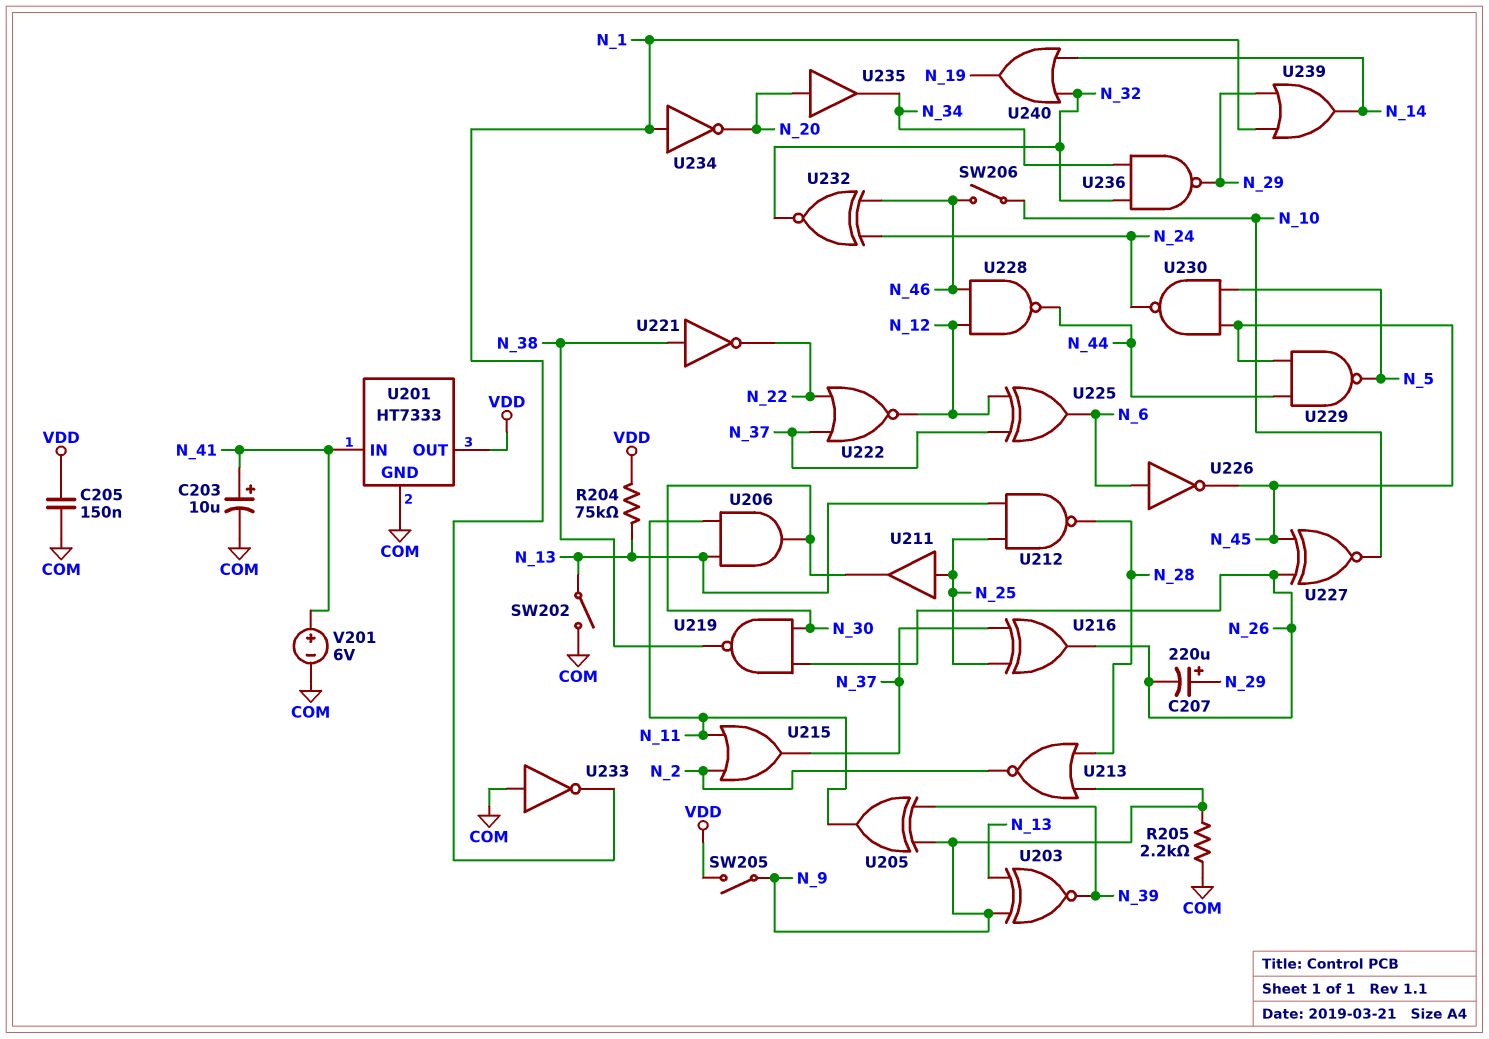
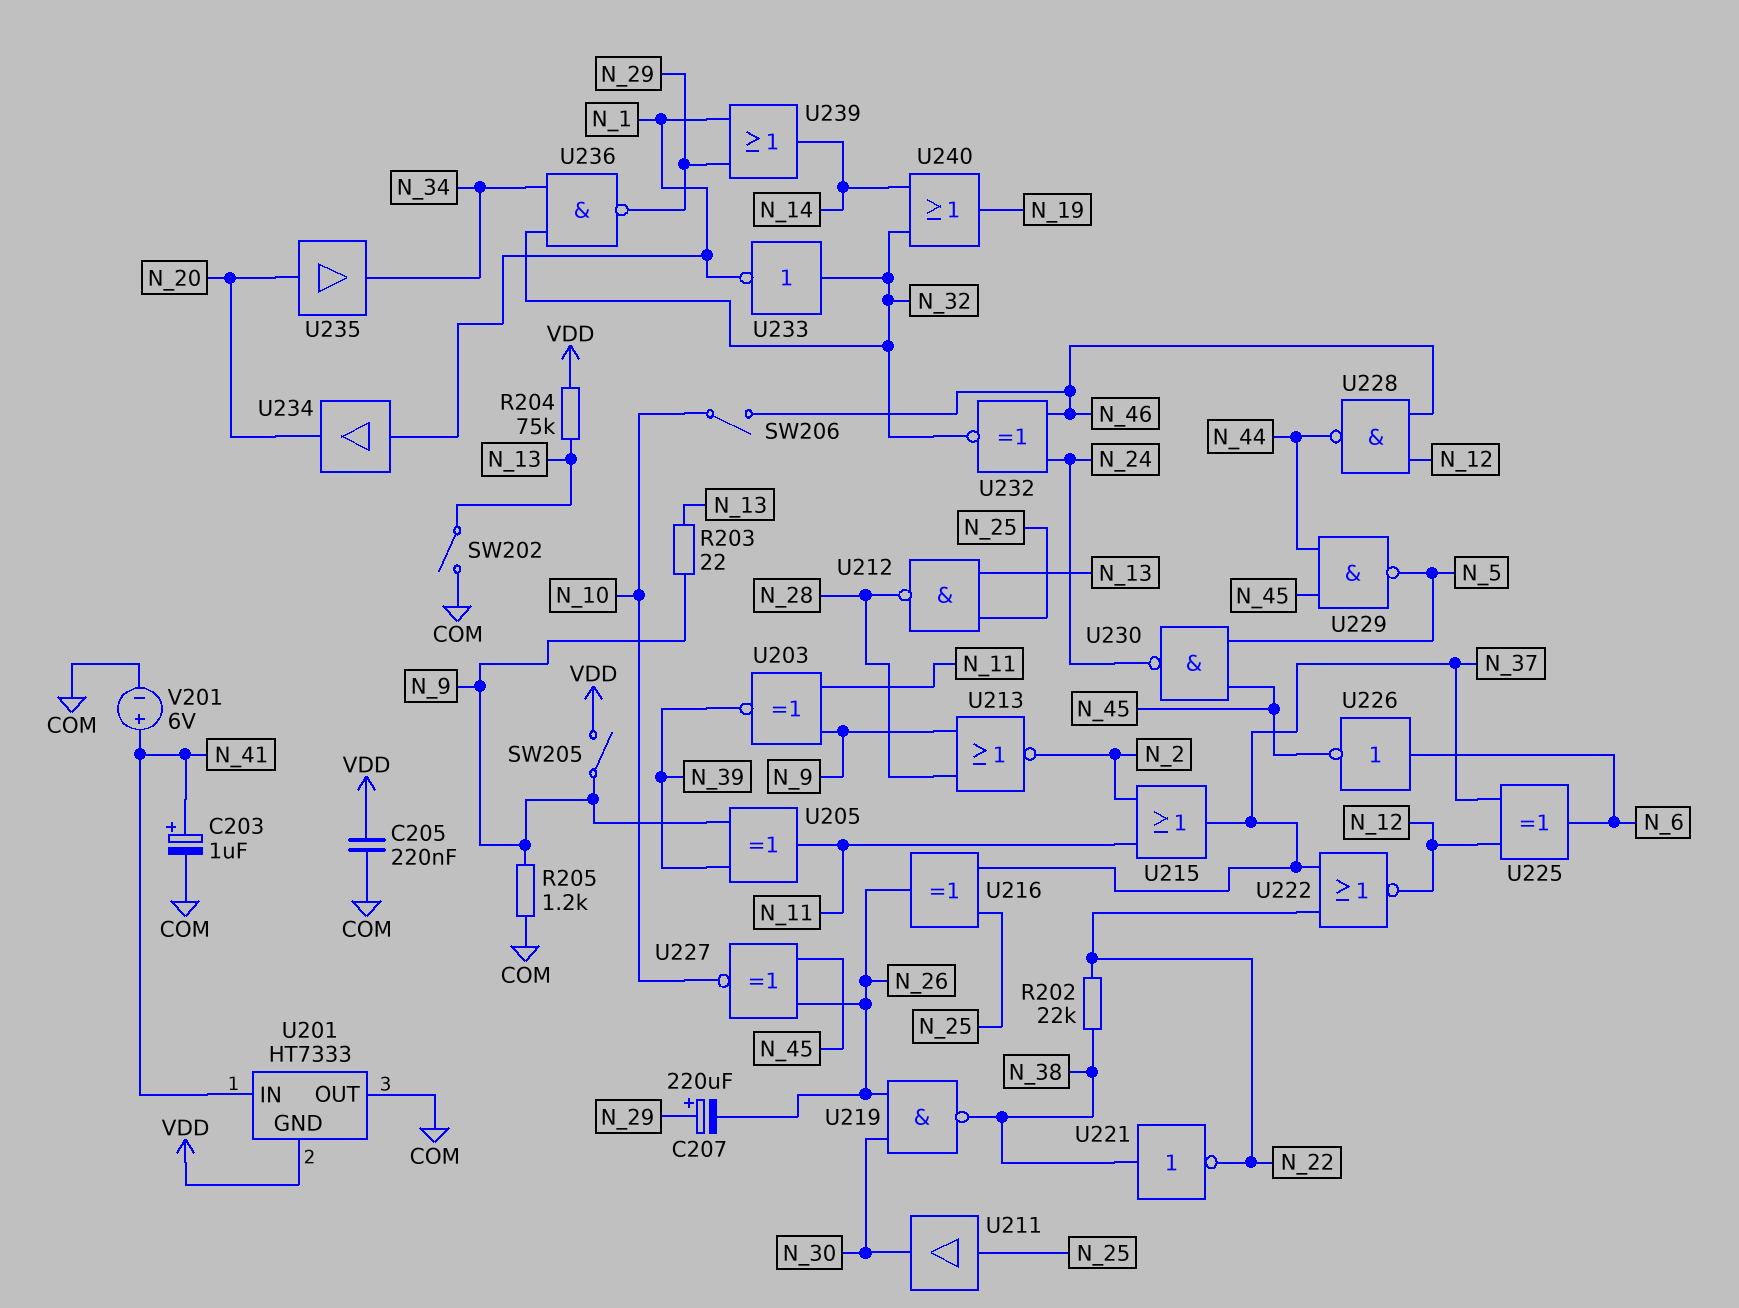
C203: 10uF (plus N_41, minus COM) -> 1uF (plus N_41, minus COM)
C205: 150nF (COM, VDD) -> 220nF (COM, VDD)
R202: none -> 22k (N_22, N_38)
R203: none -> 22 (N_9, N_13)
R205: 2.2k (COM, N_9) -> 1.2k (COM, N_9)
U201 pin GND: COM -> VDD
U201 pin OUT: VDD -> COM
U203: XNOR (in N_9, in N_13, out N_39) -> XNOR (in N_9, in N_11, out N_39)
U206: AND (in N_11, in N_13, out N_30) -> none
U233: NOT (in COM, out N_1) -> NOT (in N_32, out N_1)
U234: NOT (in N_1, out N_20) -> buffer (in N_1, out N_20)

